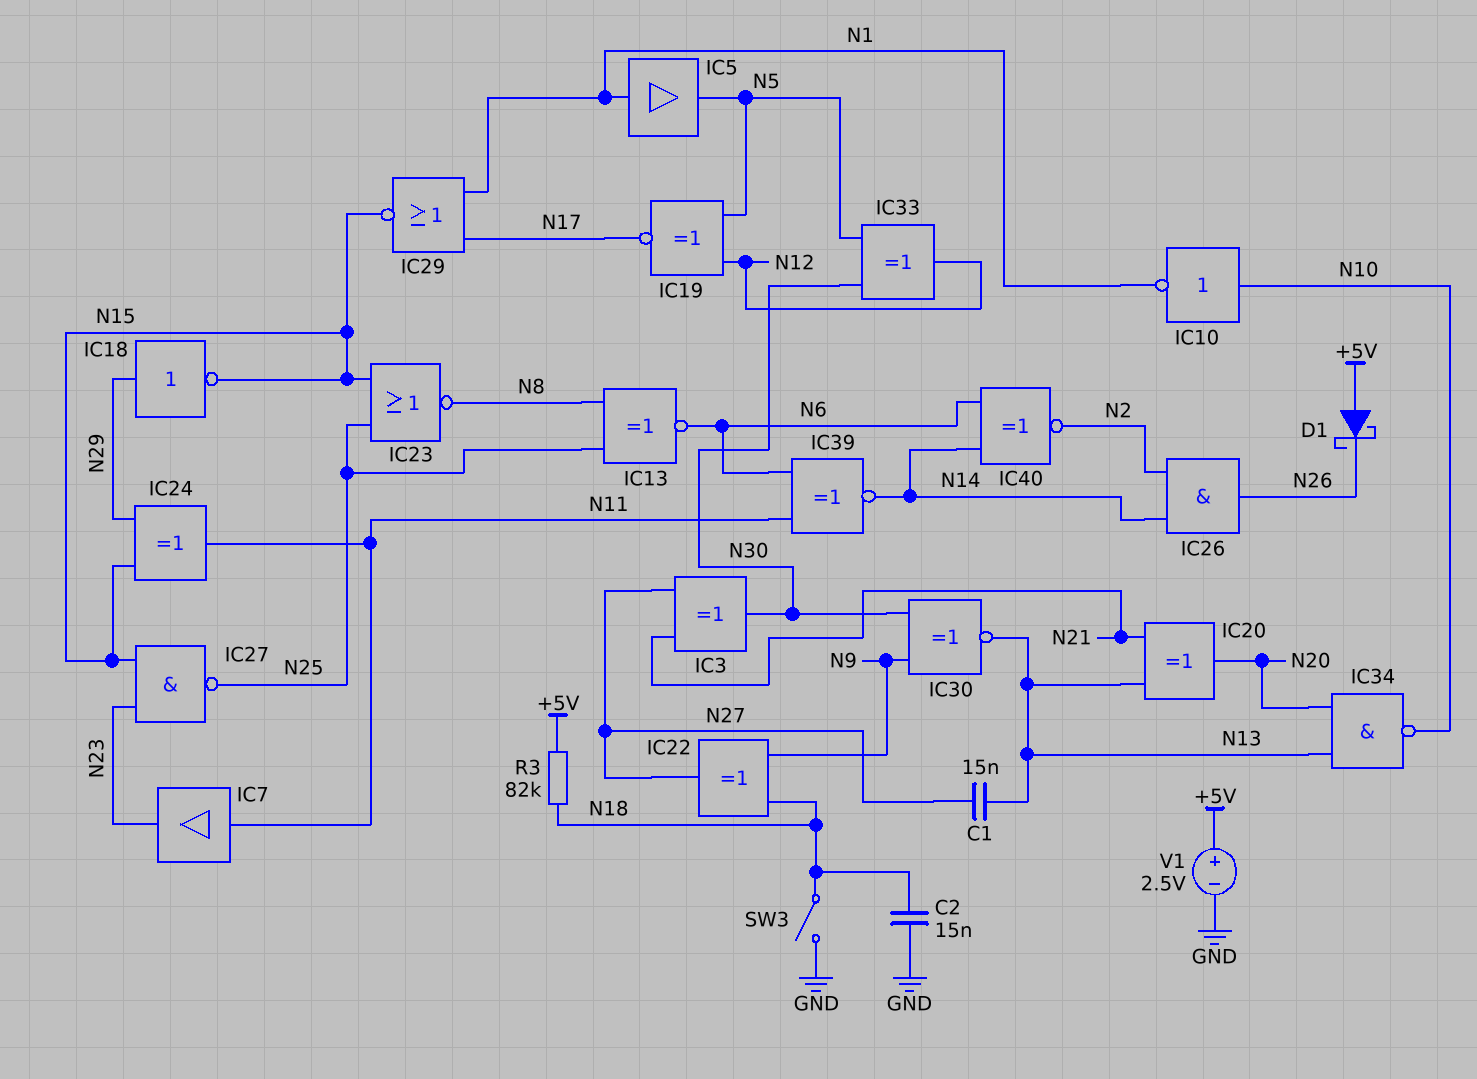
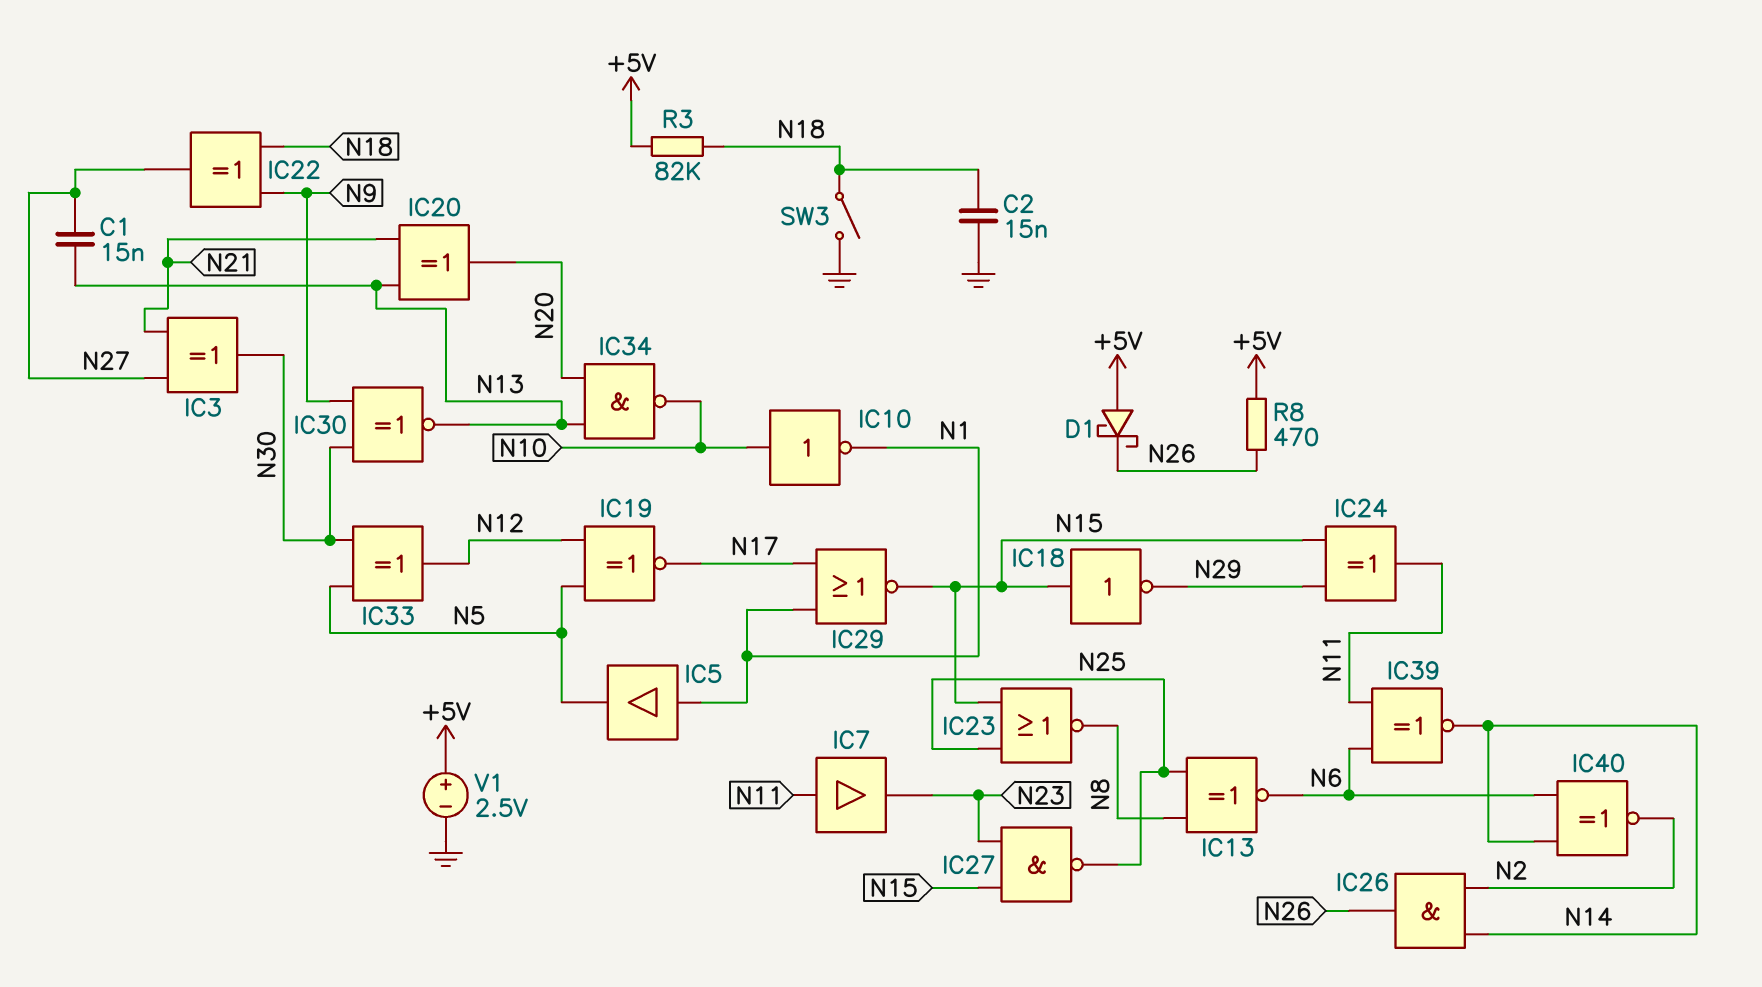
IC18: NOT (in N29, out N15) -> NOT (in N15, out N29)
R8: none -> 470 (+5V, N26)

